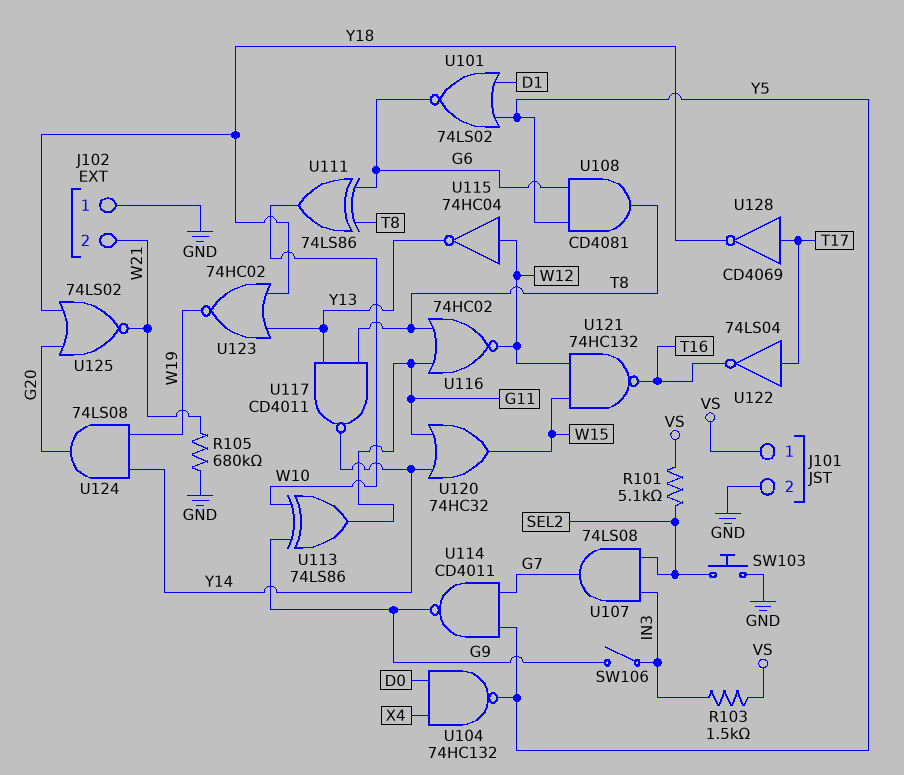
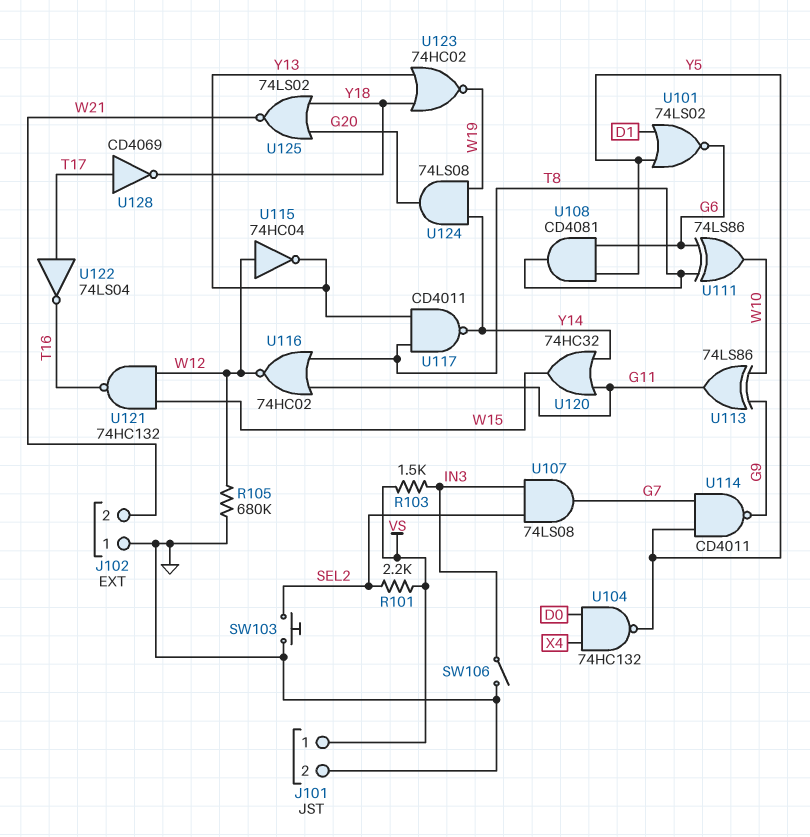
R101: 5.1k (SEL2, VS) -> 2.2k (SEL2, VS)
R105: 680k (GND, W21) -> 680k (GND, W12)
SW106: switch (G9, IN3) -> switch (GND, IN3)

